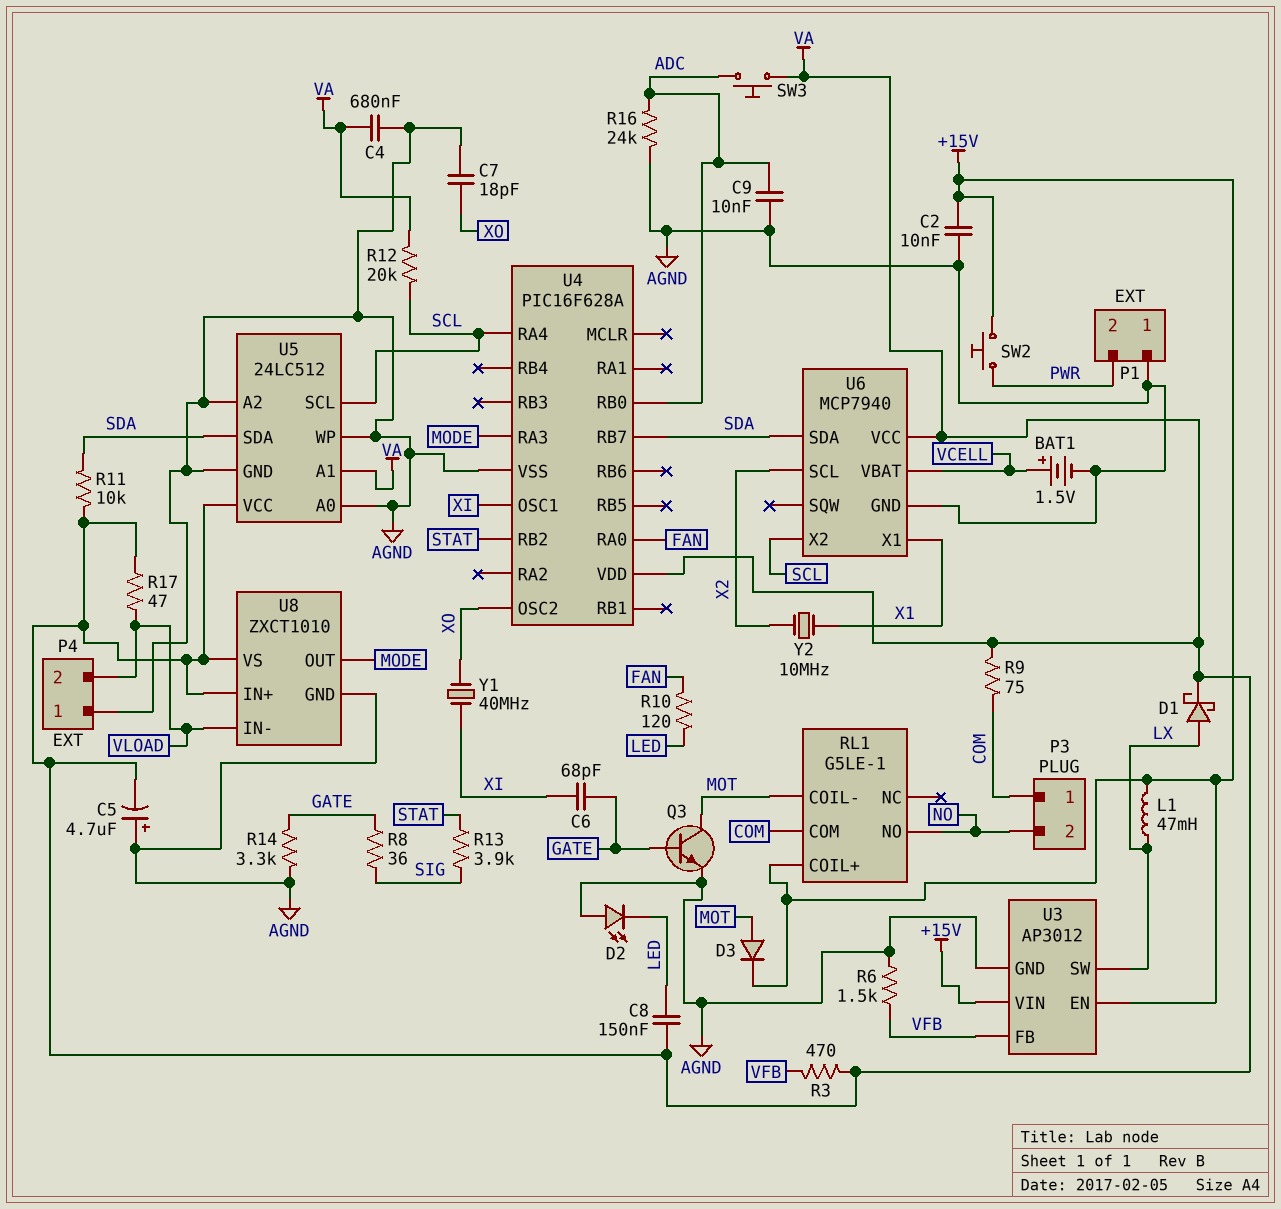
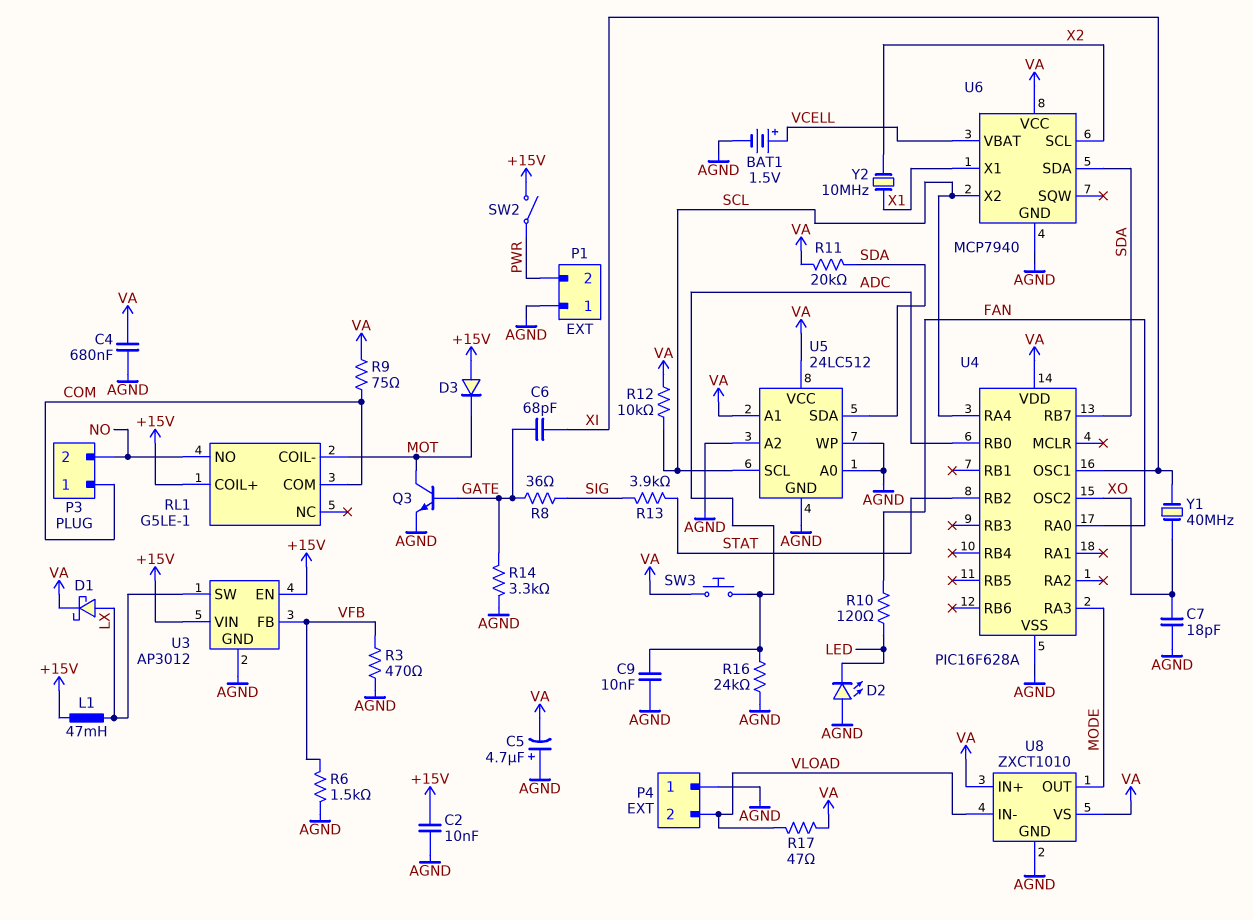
C8: 150nF (LED, VA) -> none
D3: diode (A MOT, K +15V) -> diode (A +15V, K MOT)
R3: 470 (VA, VFB) -> 470 (AGND, VFB)
R11: 10k (SDA, VA) -> 20k (SDA, VA)
R12: 20k (SCL, VA) -> 10k (SCL, VA)
SW2: button (+15V, PWR) -> switch (+15V, PWR)

